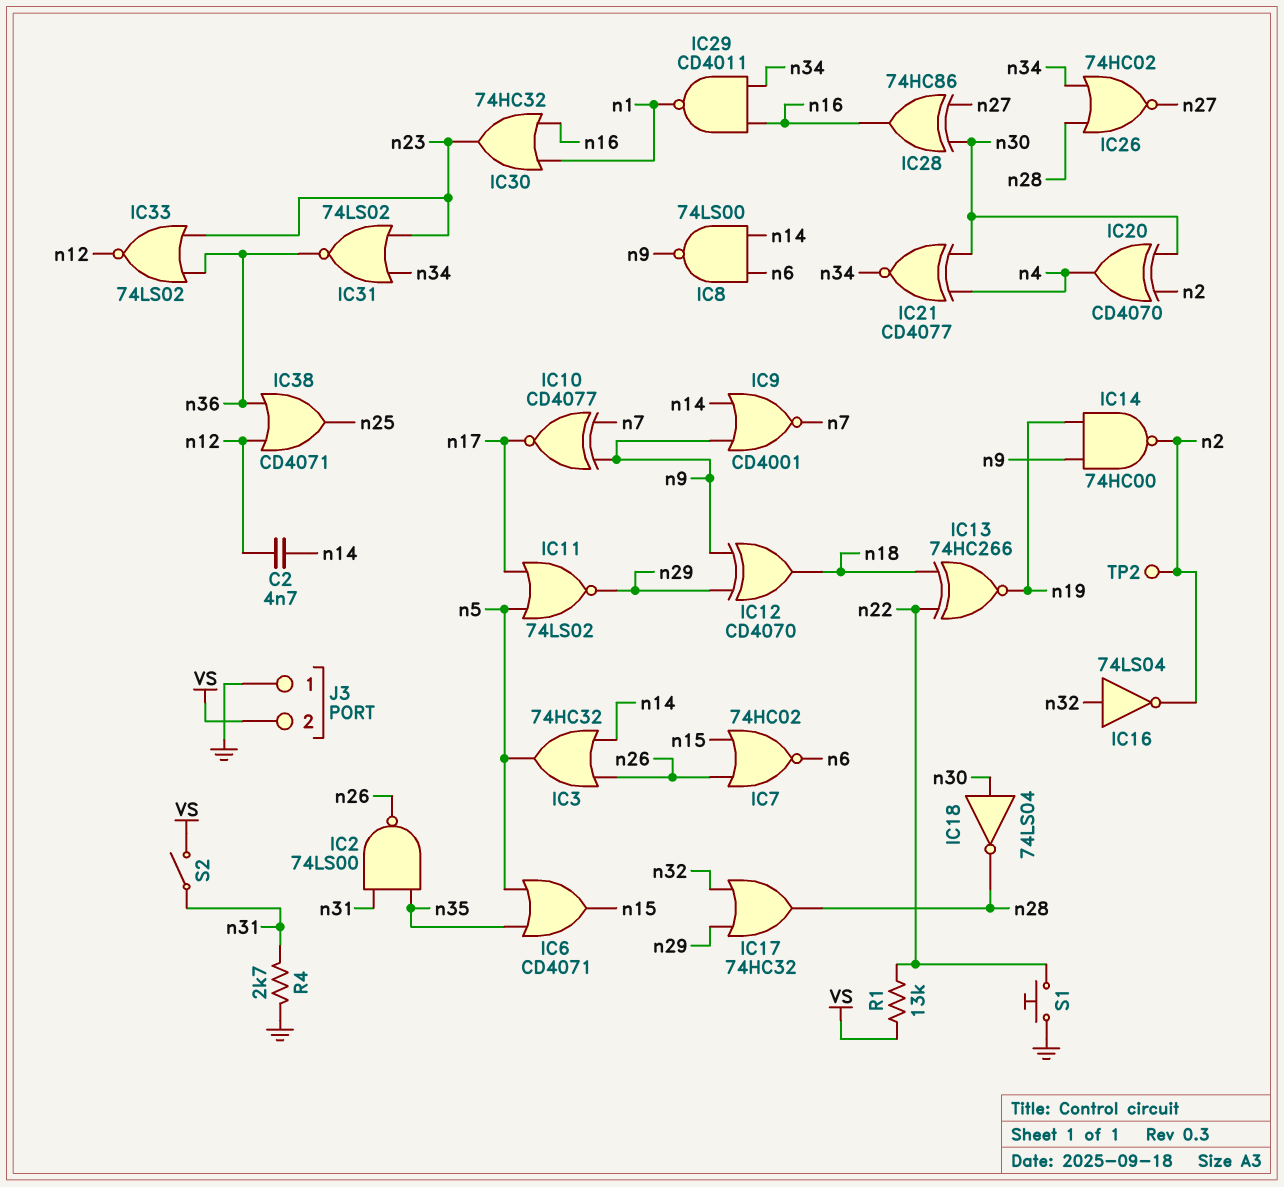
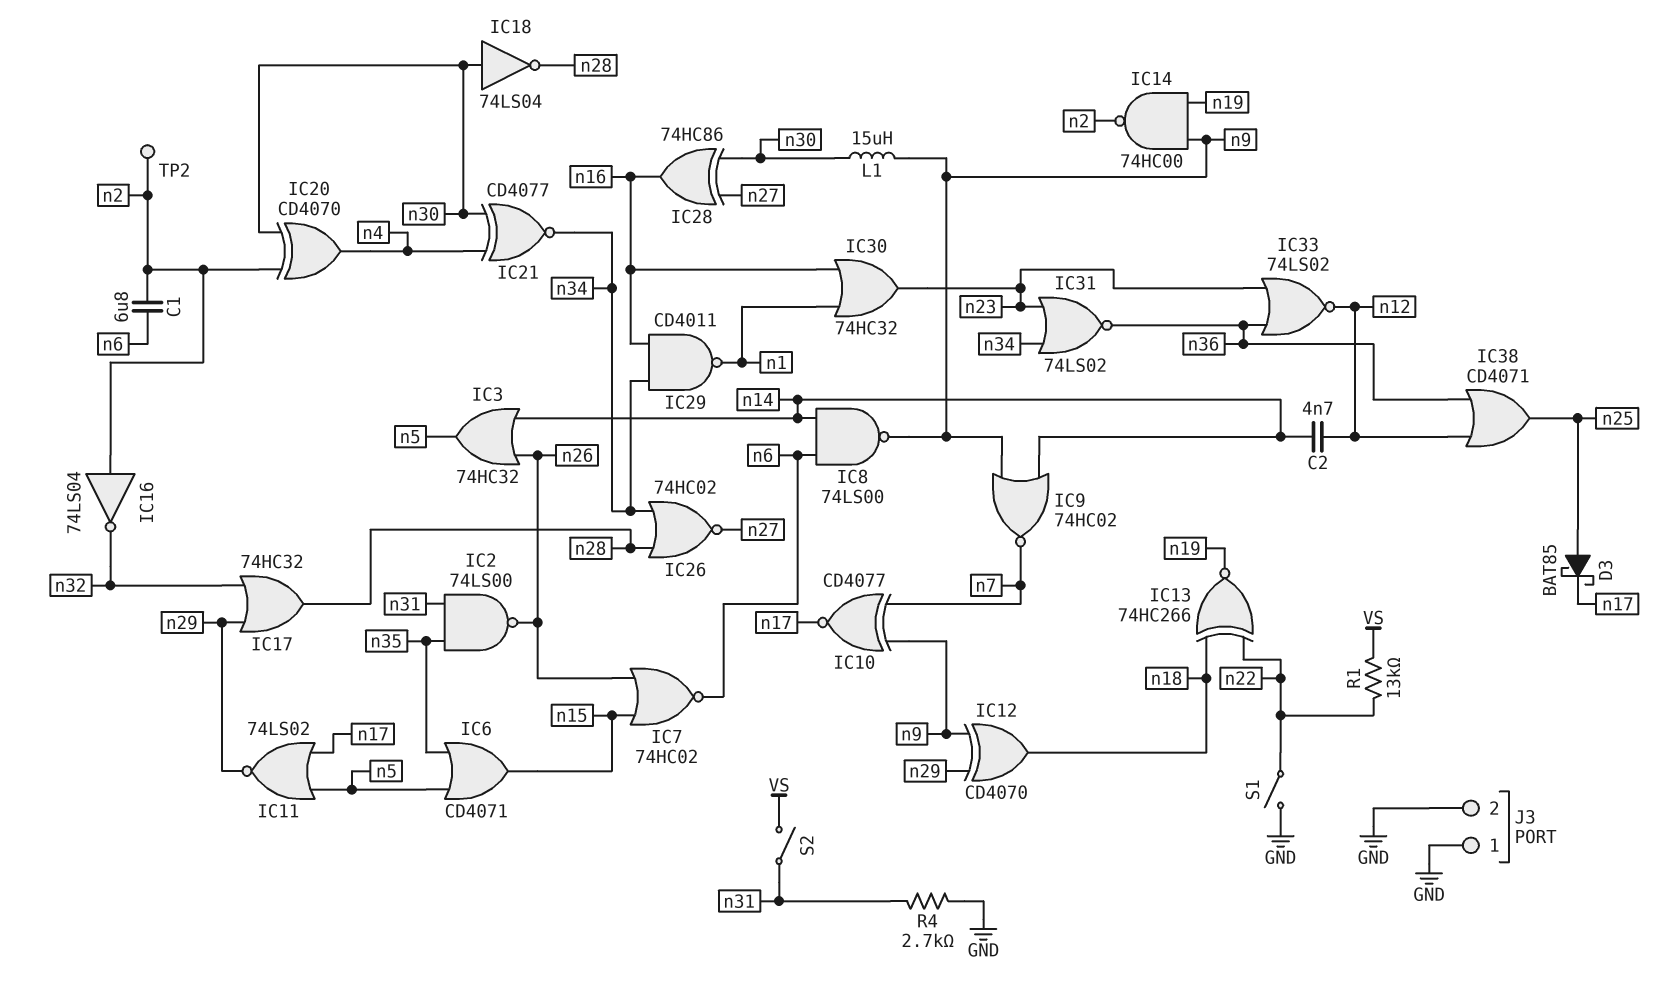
C1: none -> 6.8uF (n2, n6)
D3: none -> schottky BAT85 (A n25, K n17)
IC9: NOR CD4001 (in n9, in n14, out n7) -> NOR 74HC02 (in n9, in n14, out n7)
IC16: NOT 74LS04 (in n32, out n2) -> NOT 74LS04 (in n2, out n32)
J3 pin 2: VS -> GND
L1: none -> 15uH (n9, n30)
S1: button (GND, n22) -> switch (GND, n22)

